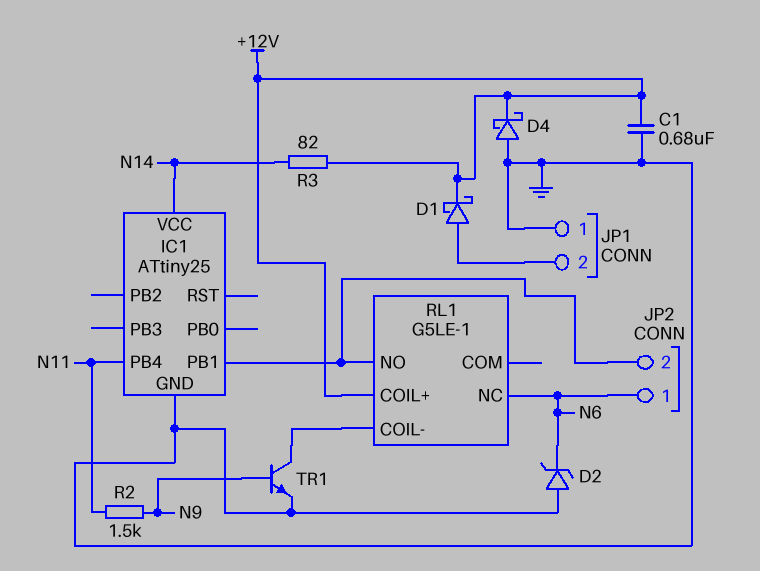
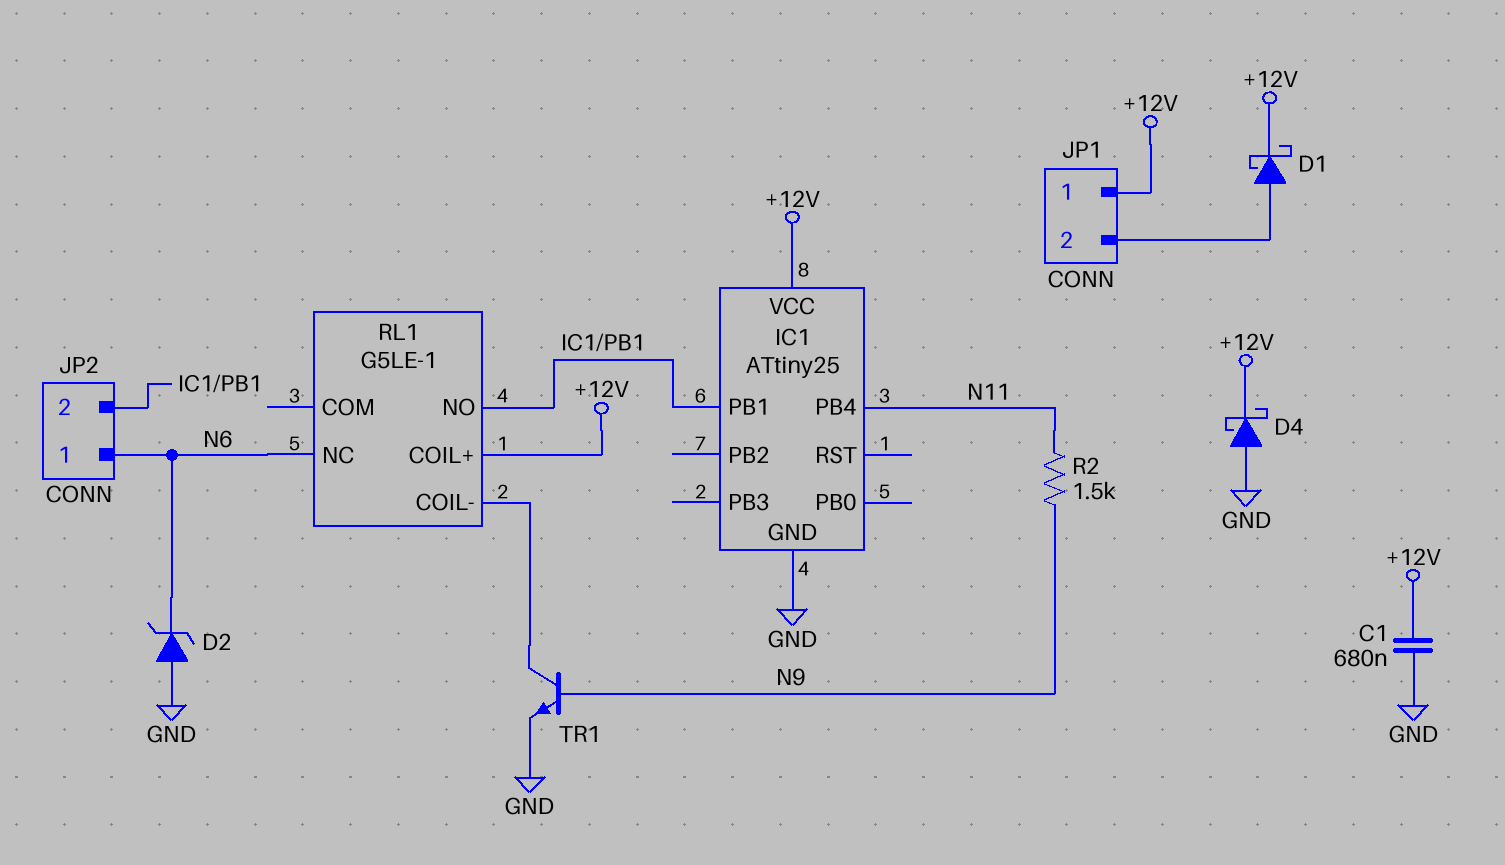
IC1 pin VCC: N14 -> +12V
JP1 pin 1: GND -> +12V
R3: 82 (+12V, N14) -> none

